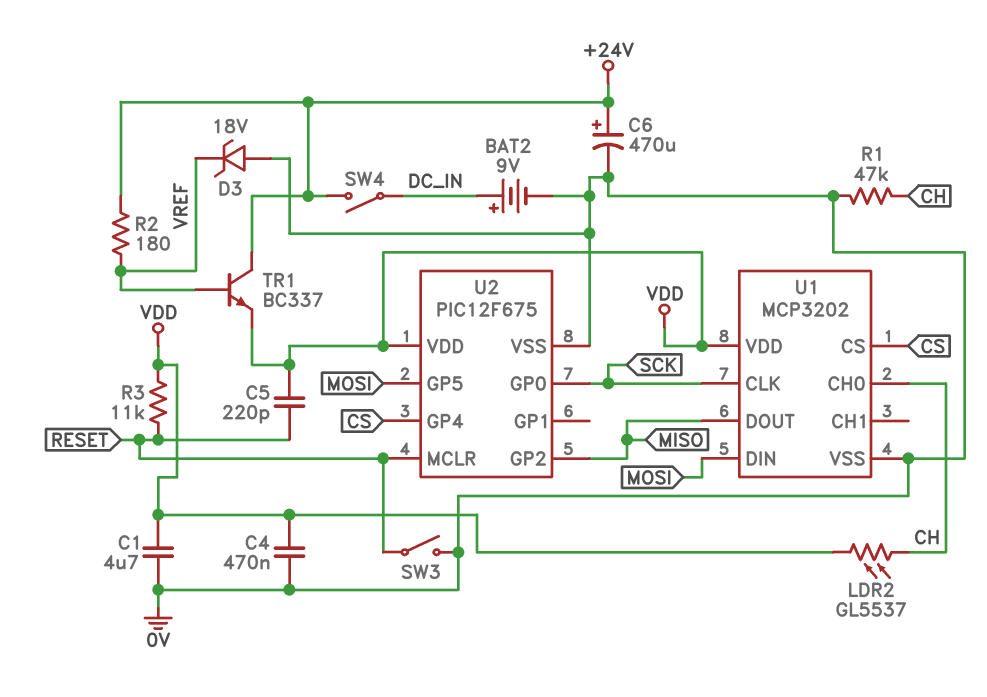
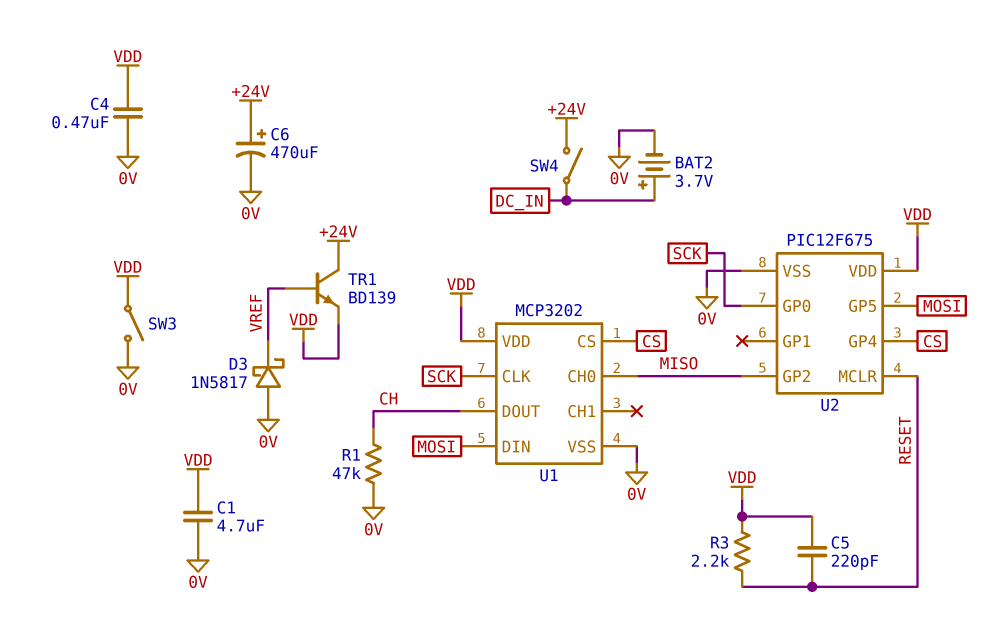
BAT2: 9V (plus DC_IN, minus 0V) -> 3.7V (plus DC_IN, minus 0V)
D3: zener 18V (A 0V, K VREF) -> schottky 1N5817 (A 0V, K VREF)
LDR2: GL5537 (CH, VDD) -> none
R2: 180 (+24V, VREF) -> none
R3: 11k (RESET, VDD) -> 2.2k (RESET, VDD)
SW3: switch (0V, RESET) -> switch (0V, VDD)
TR1: NPN BC337 (B VREF, C +24V, E VDD) -> NPN BD139 (B VREF, C +24V, E VDD)
U1 pin CH0: CH -> MISO
U1 pin DOUT: MISO -> CH

